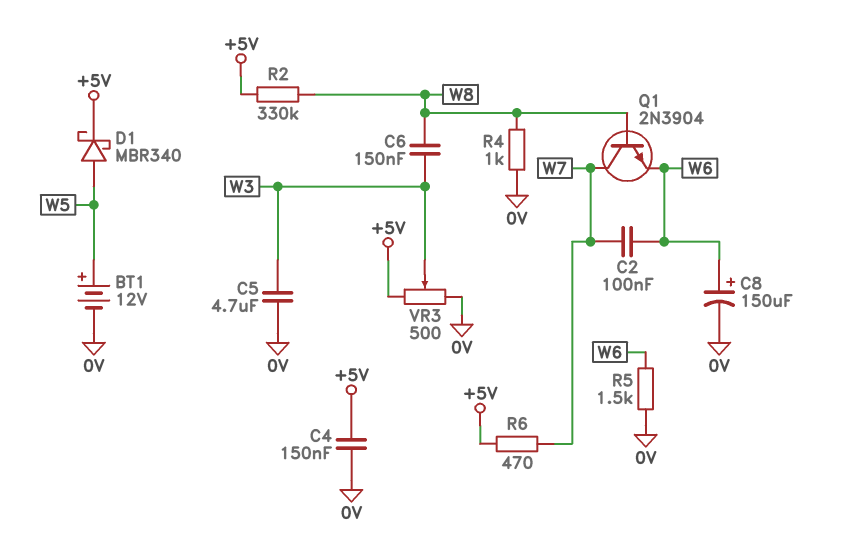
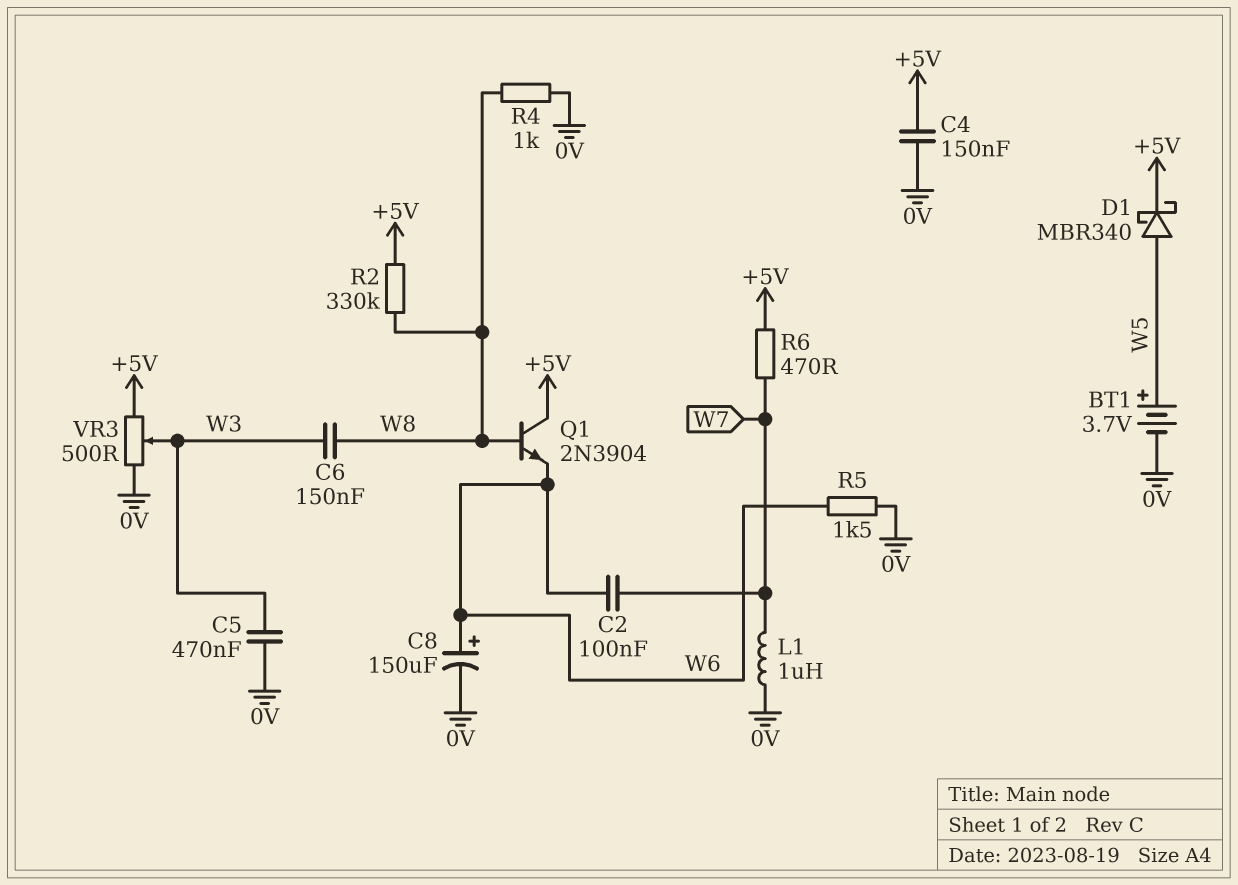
BT1: 12V (plus W5, minus 0V) -> 3.7V (plus W5, minus 0V)
C5: 4.7uF (0V, W3) -> 470nF (0V, W3)
L1: none -> 1uH (0V, W7)
Q1: NPN 2N3904 (B W8, C W7, E W6) -> NPN 2N3904 (B W8, C +5V, E W6)

